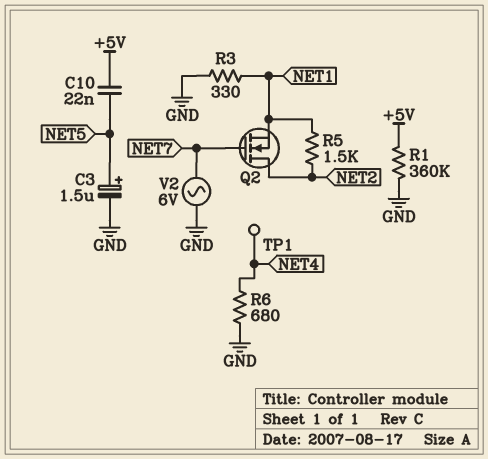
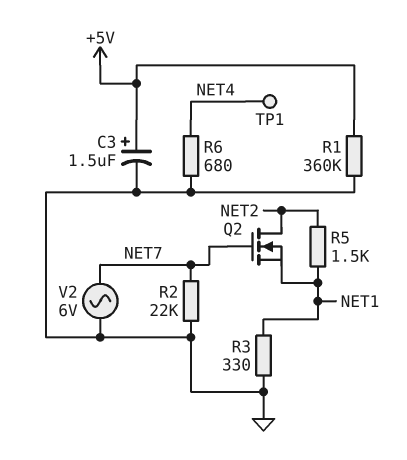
C3: 1.5uF (plus NET5, minus GND) -> 1.5uF (plus +5V, minus GND)
C10: 22nF (+5V, NET5) -> none
R2: none -> 22k (GND, NET7)

